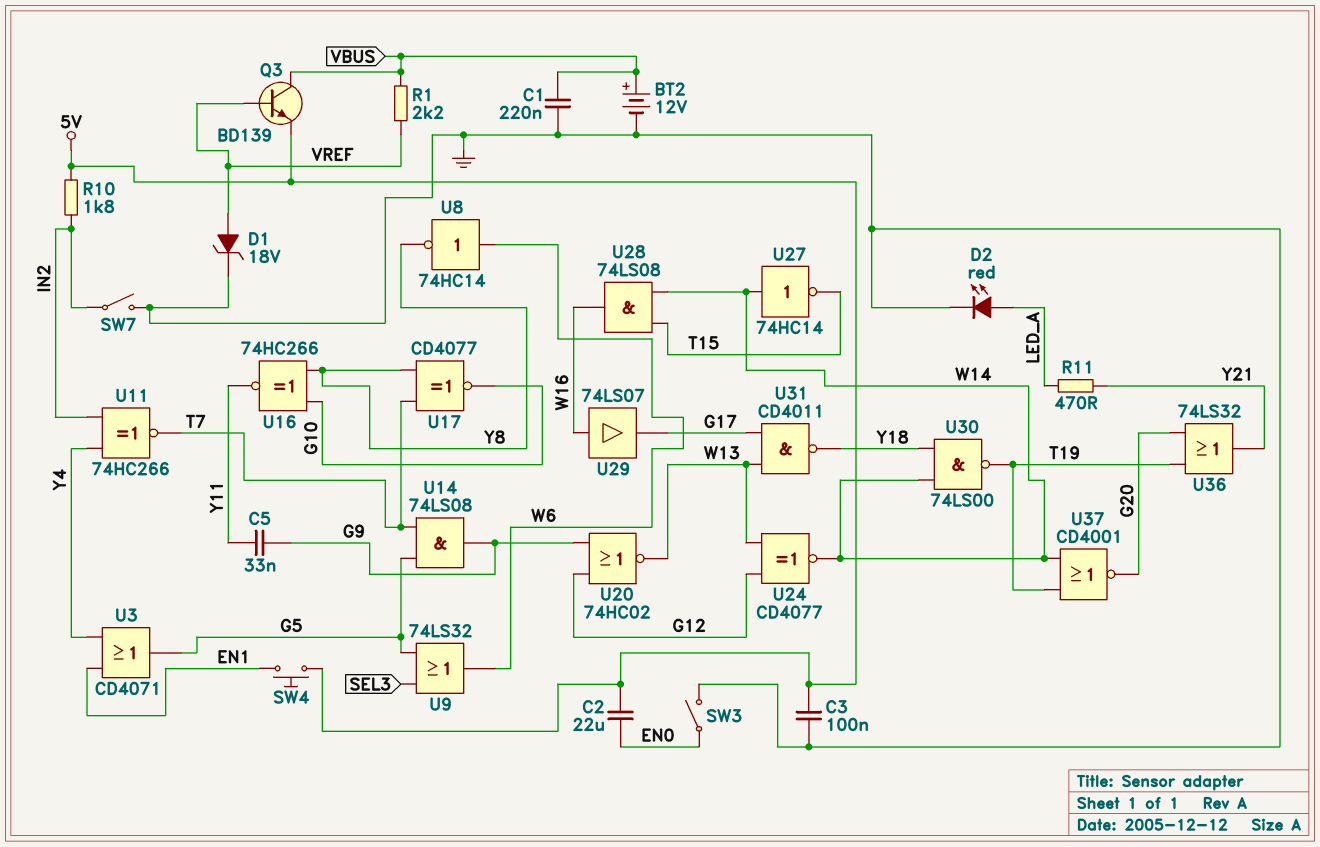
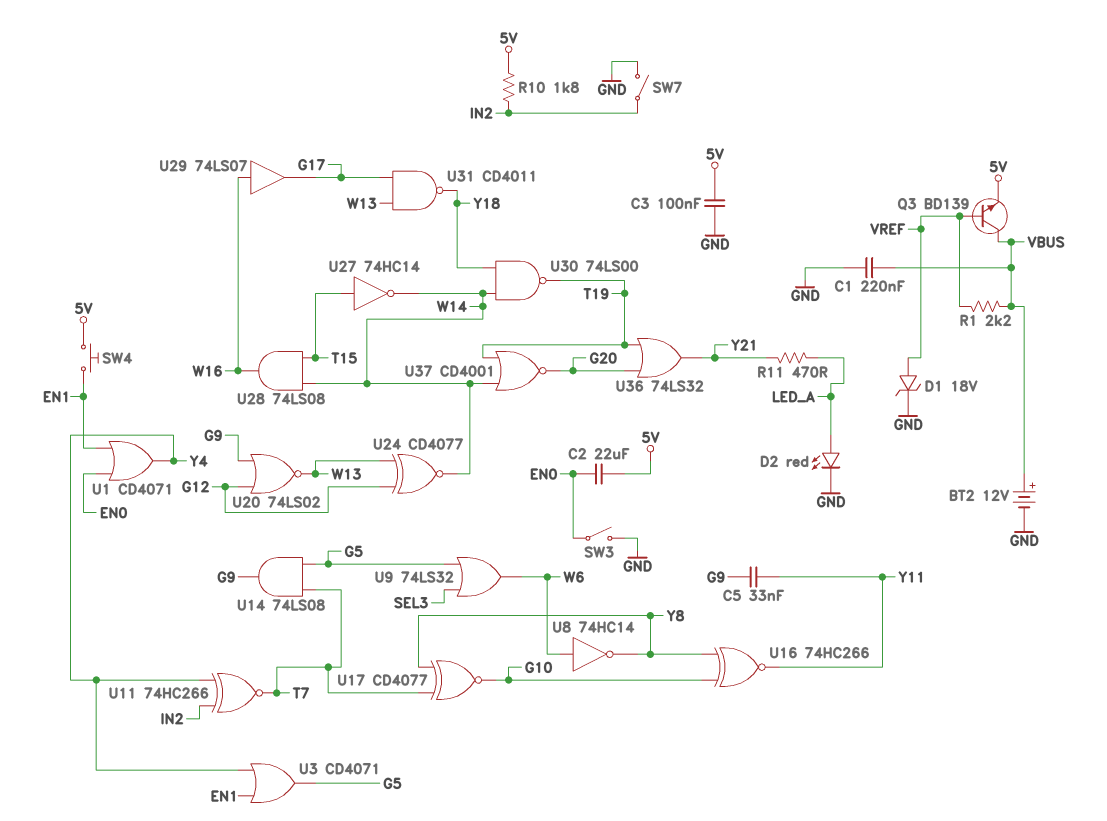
U1: none -> OR CD4071 (in EN0, in EN1, out Y4)
U20: NOR 74HC02 (in G9, in G12, out W13) -> NOR 74LS02 (in G9, in G12, out W13)
U27: NOT 74HC14 (in W14, out T15) -> NOT 74HC14 (in T15, out W14)

